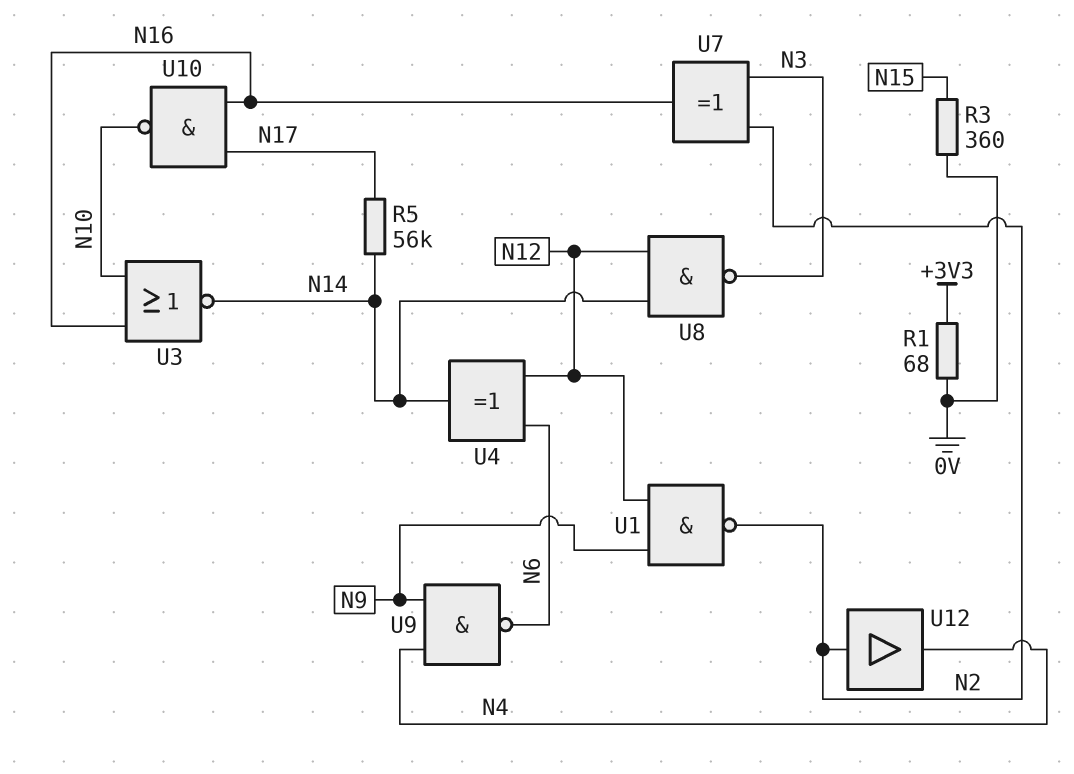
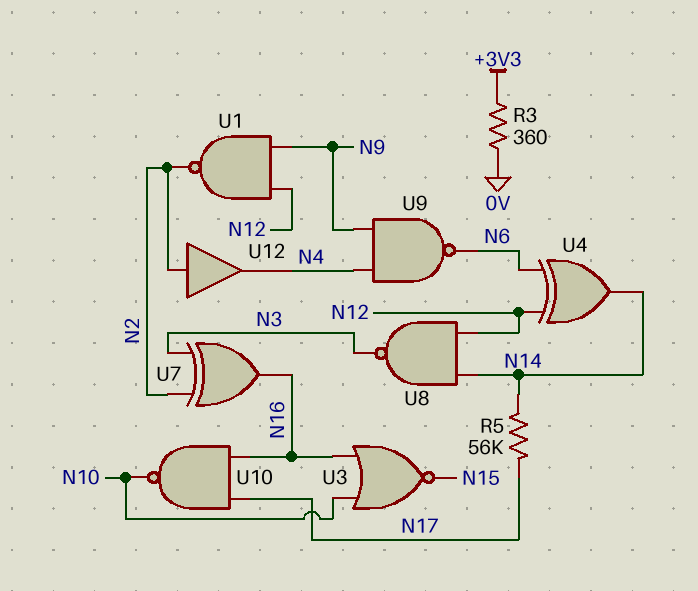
R1: 68 (+3V3, 0V) -> none
R3: 360 (0V, N15) -> 360 (+3V3, 0V)
U3: NOR (in N10, in N16, out N14) -> NOR (in N10, in N16, out N15)

